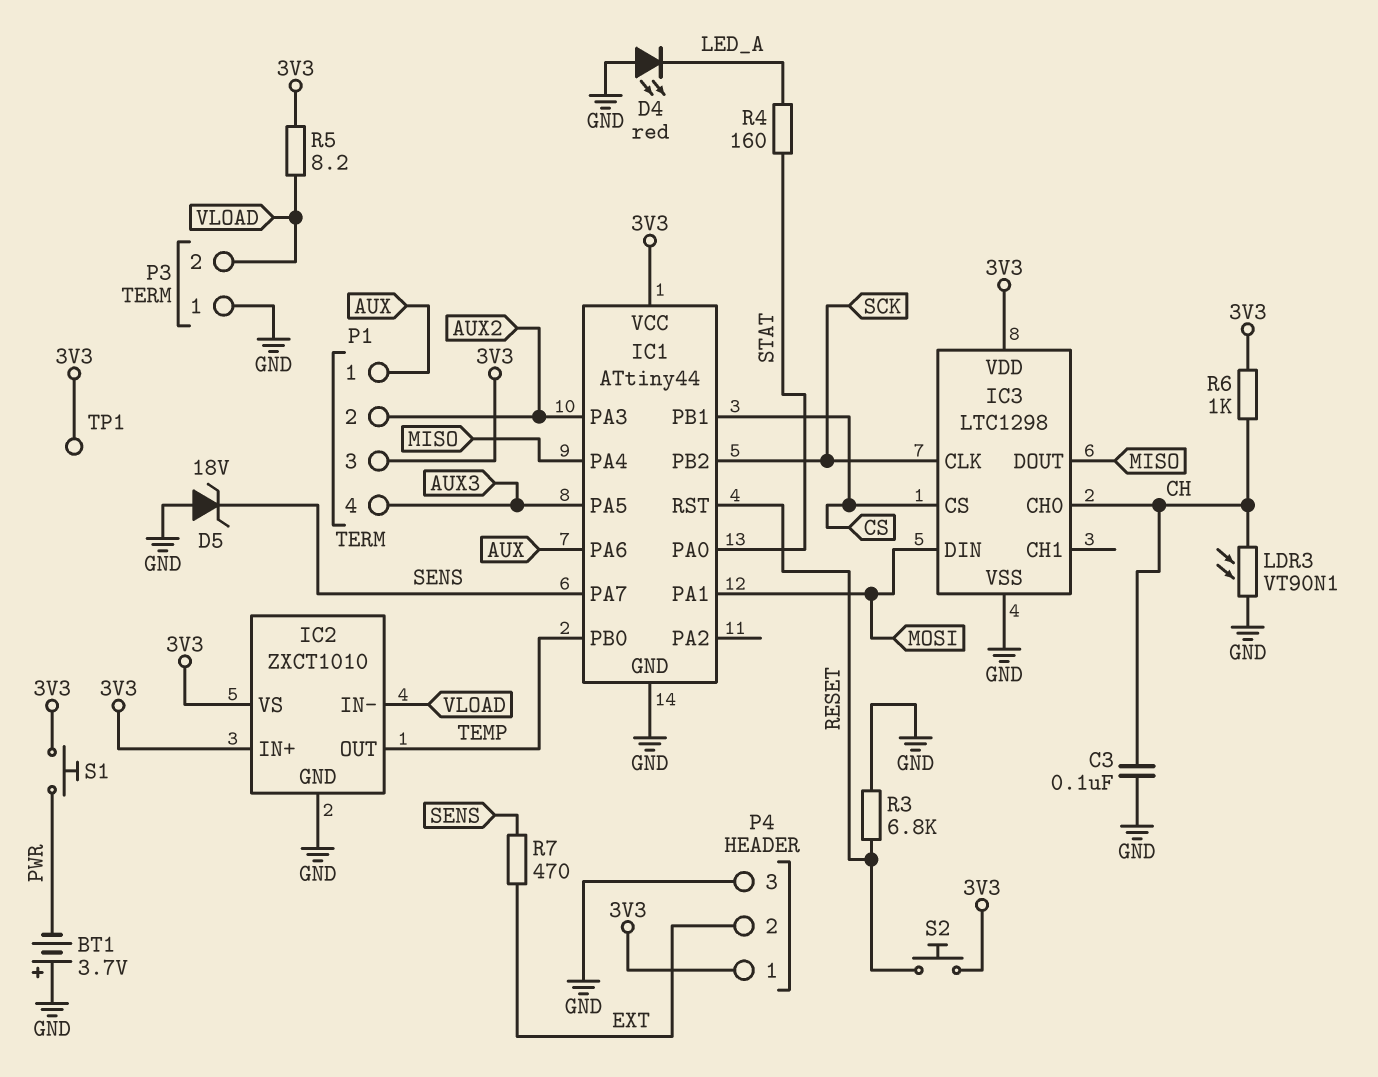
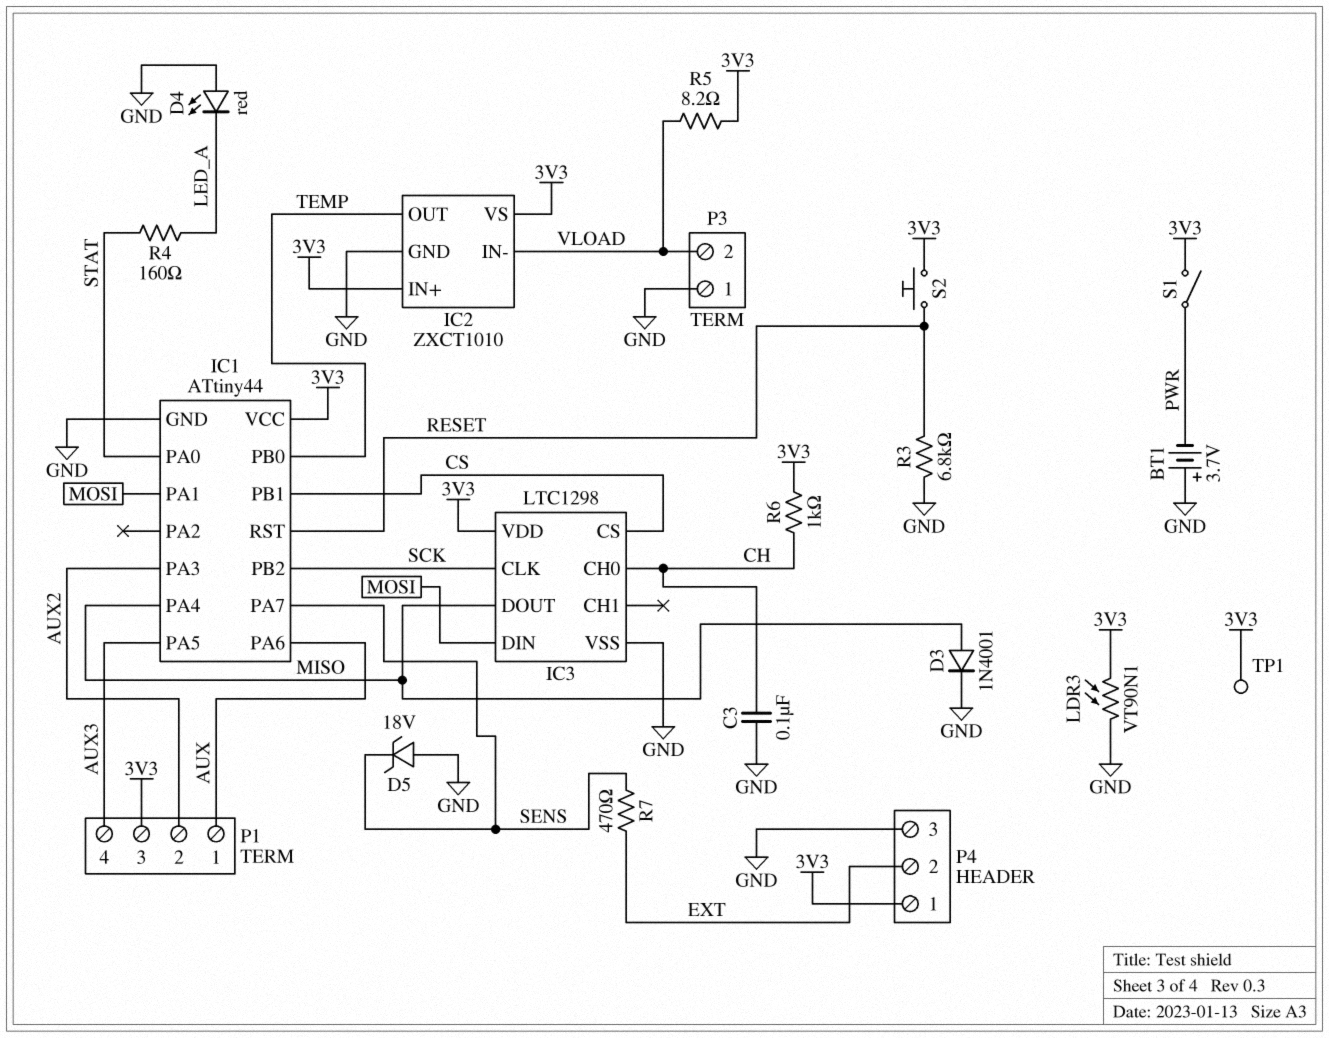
D3: none -> diode 1N4001 (A MISO, K GND)
LDR3: VT90N1 (CH, GND) -> VT90N1 (3V3, GND)
S1: button (3V3, PWR) -> switch (3V3, PWR)

